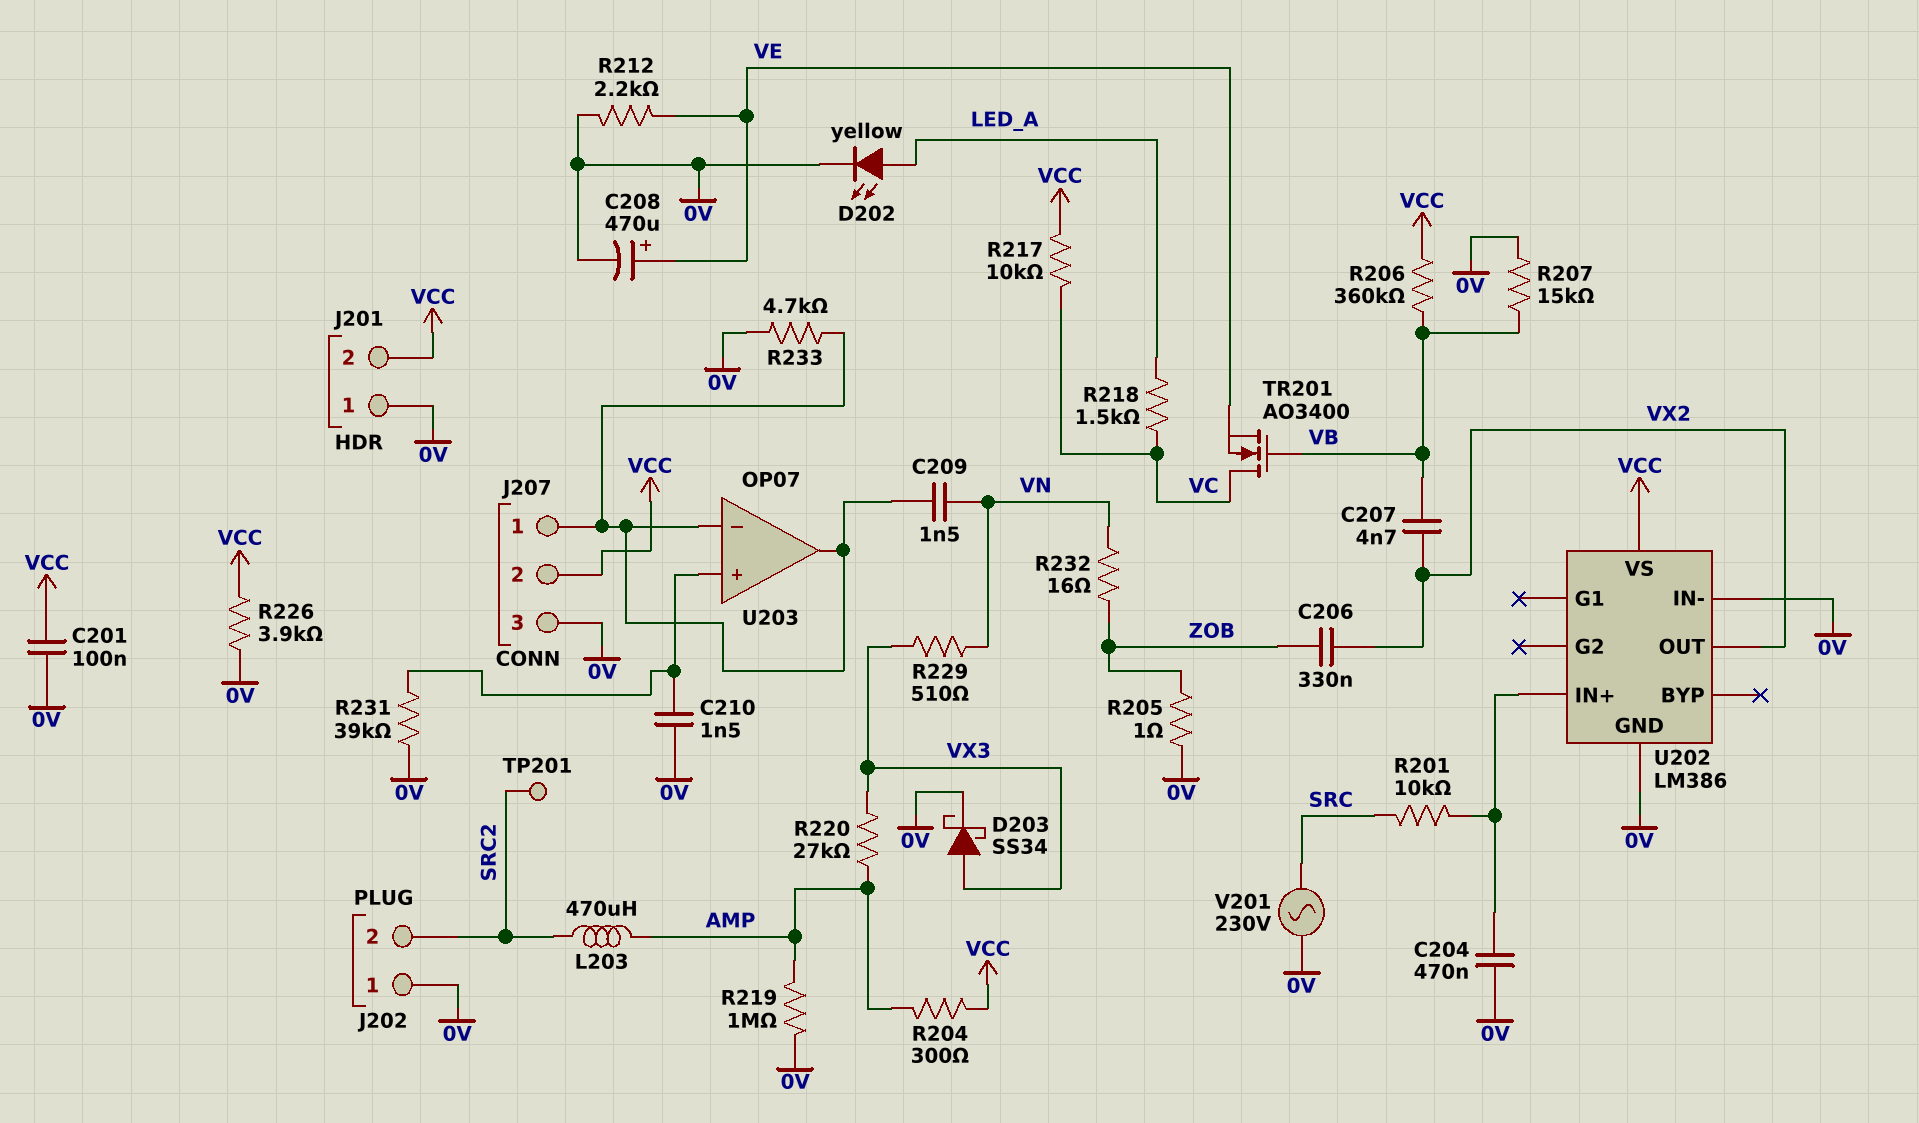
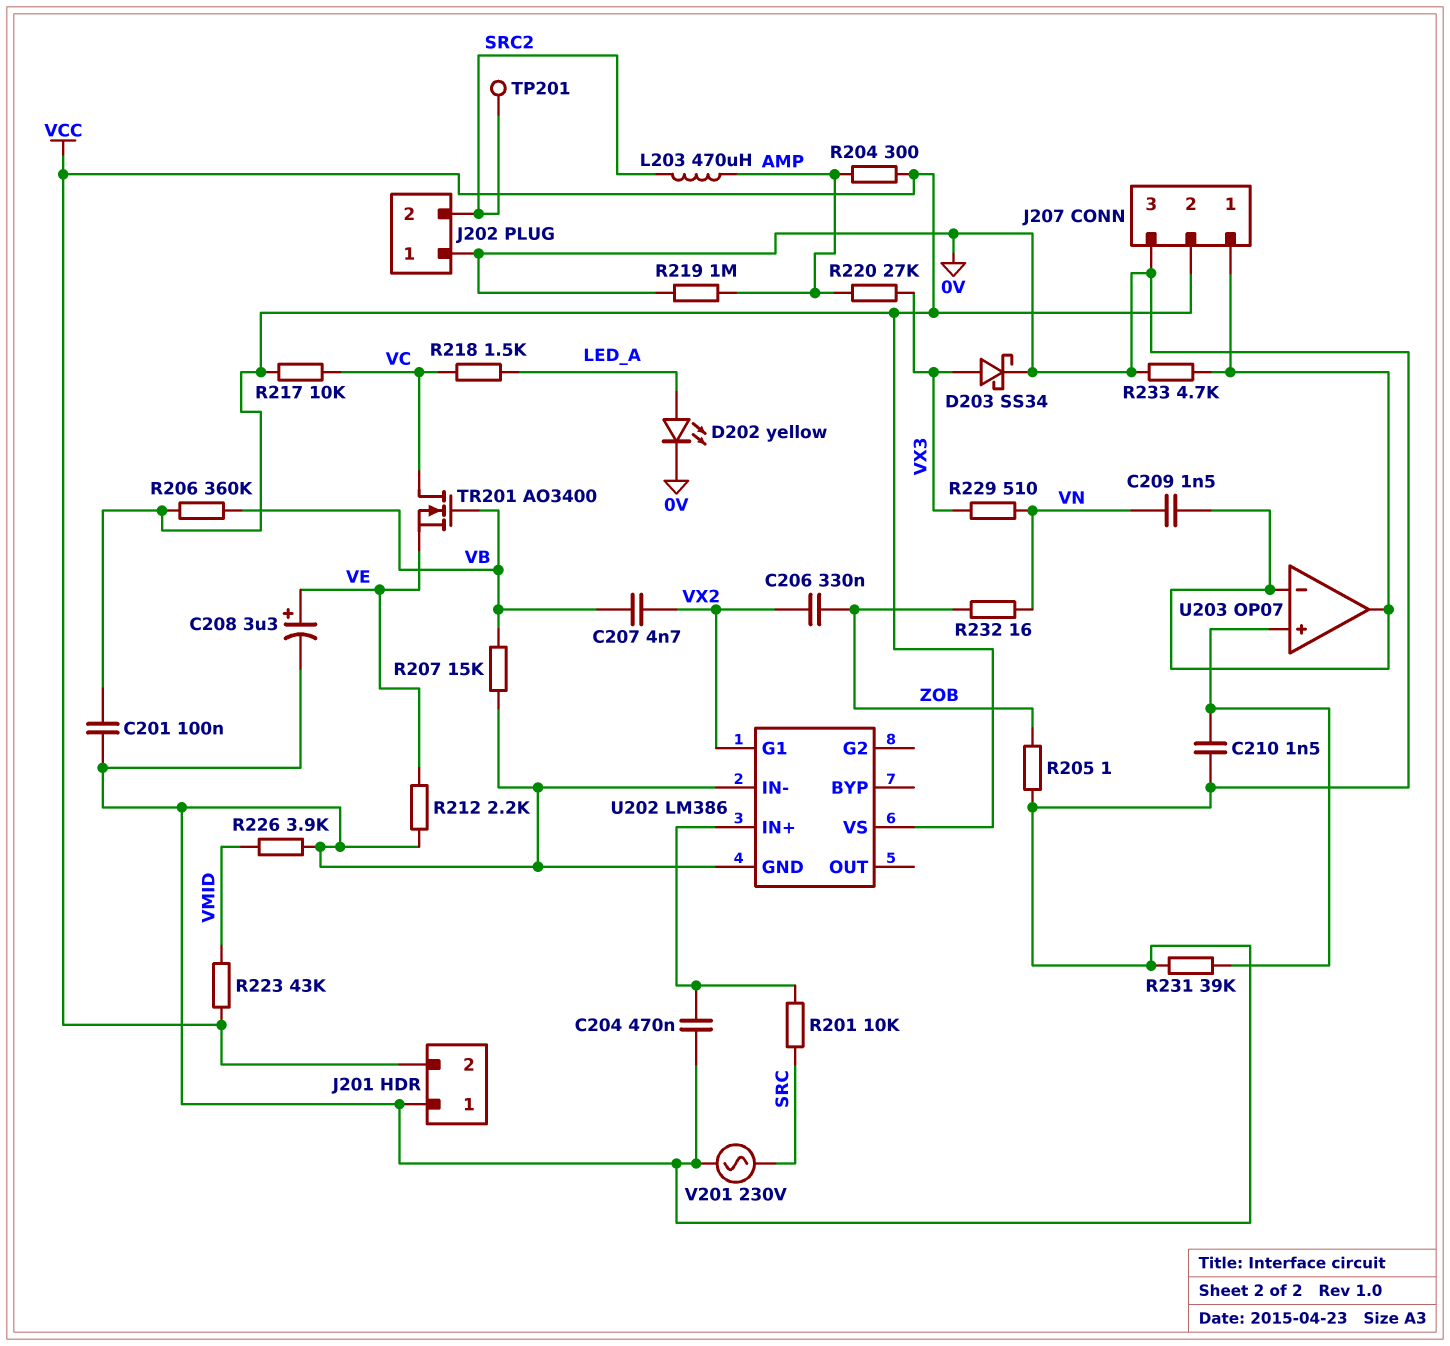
C208: 470uF (plus VE, minus 0V) -> 3.3uF (plus VE, minus 0V)
R223: none -> 43k (VCC, VMID)
R226: 3.9k (0V, VCC) -> 3.9k (0V, VMID)
U202 pin G1: none -> VX2
U202 pin OUT: VX2 -> none

